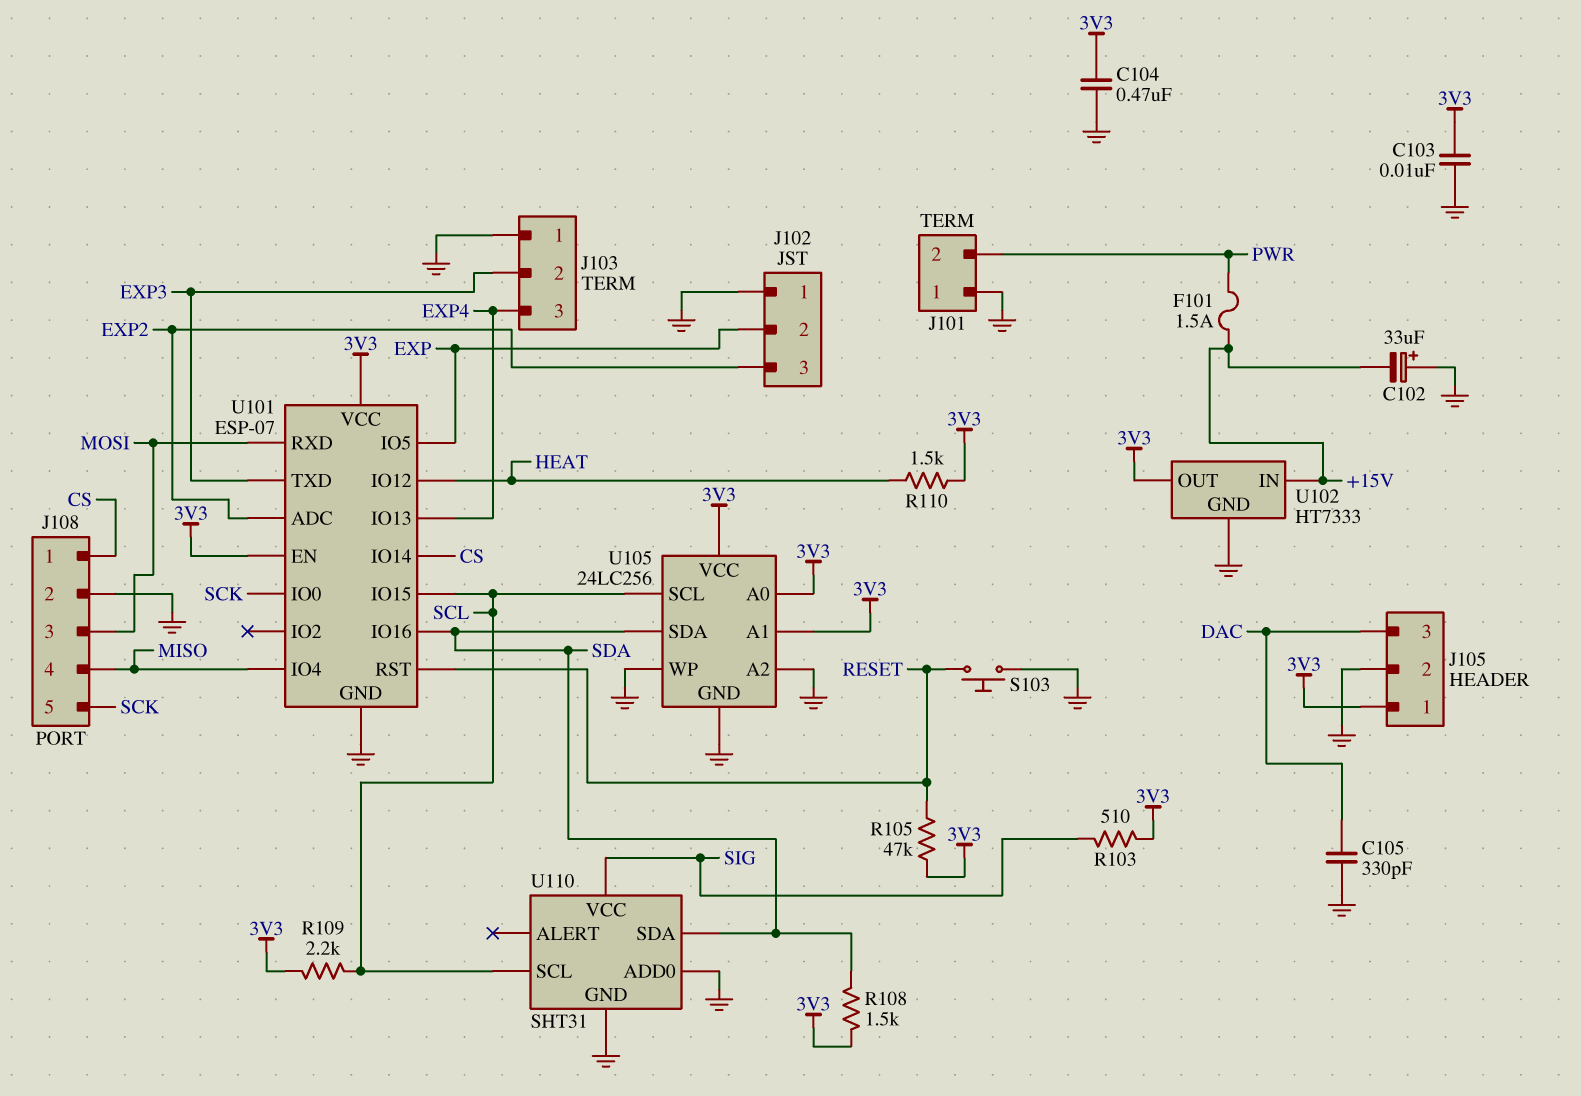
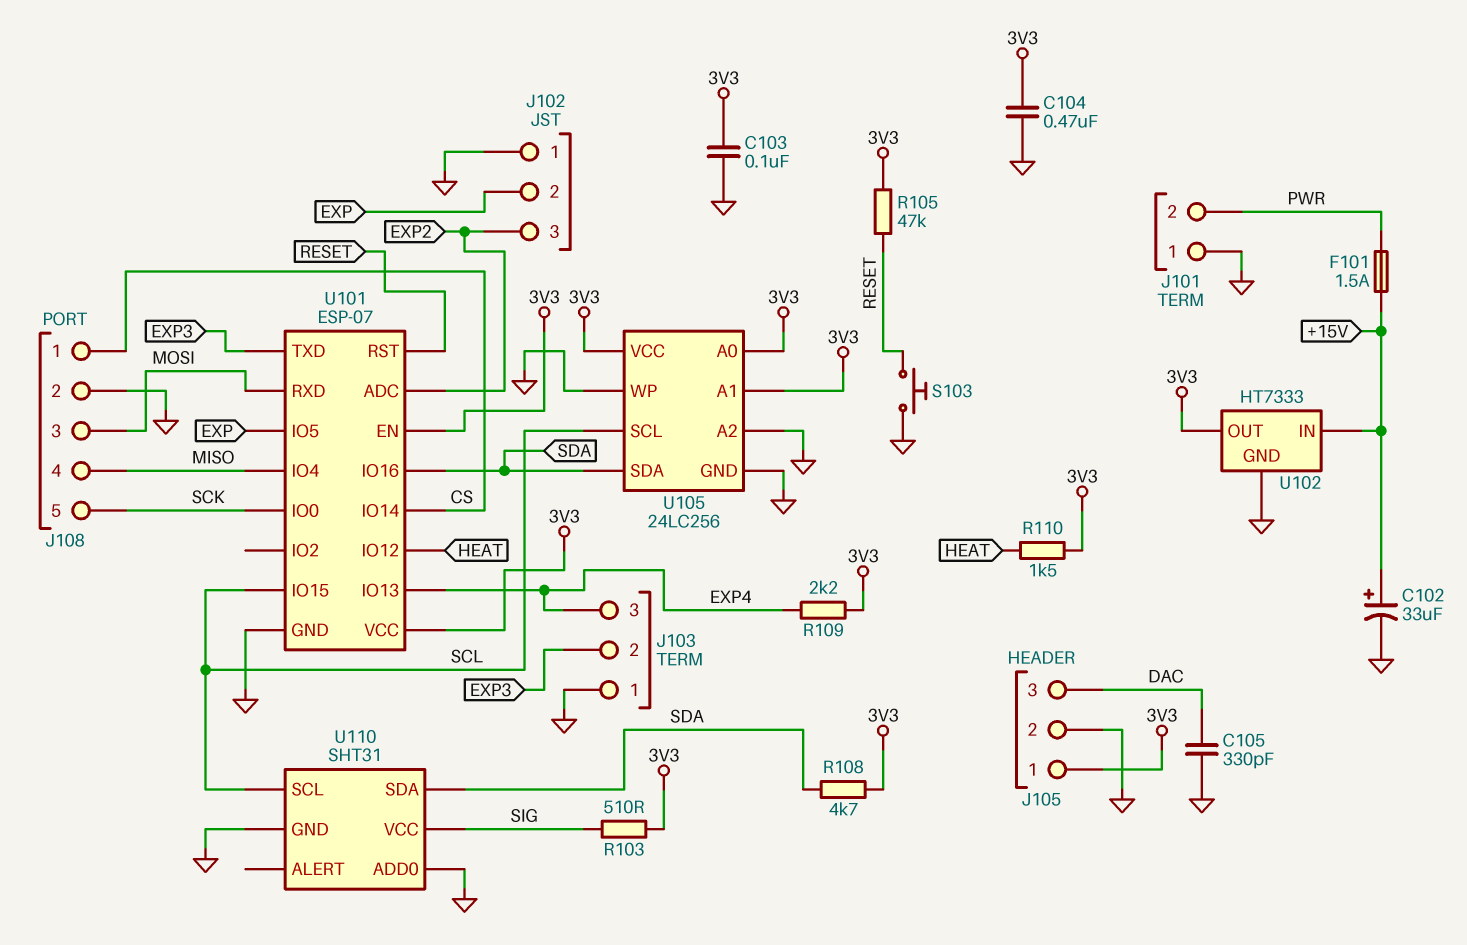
C102: 33uF (plus GND, minus +15V) -> 33uF (plus +15V, minus GND)
C103: 10nF (3V3, GND) -> 100nF (3V3, GND)
R108: 1.5k (3V3, SDA) -> 4.7k (3V3, SDA)
R109: 2.2k (3V3, SCL) -> 2.2k (3V3, EXP4)

